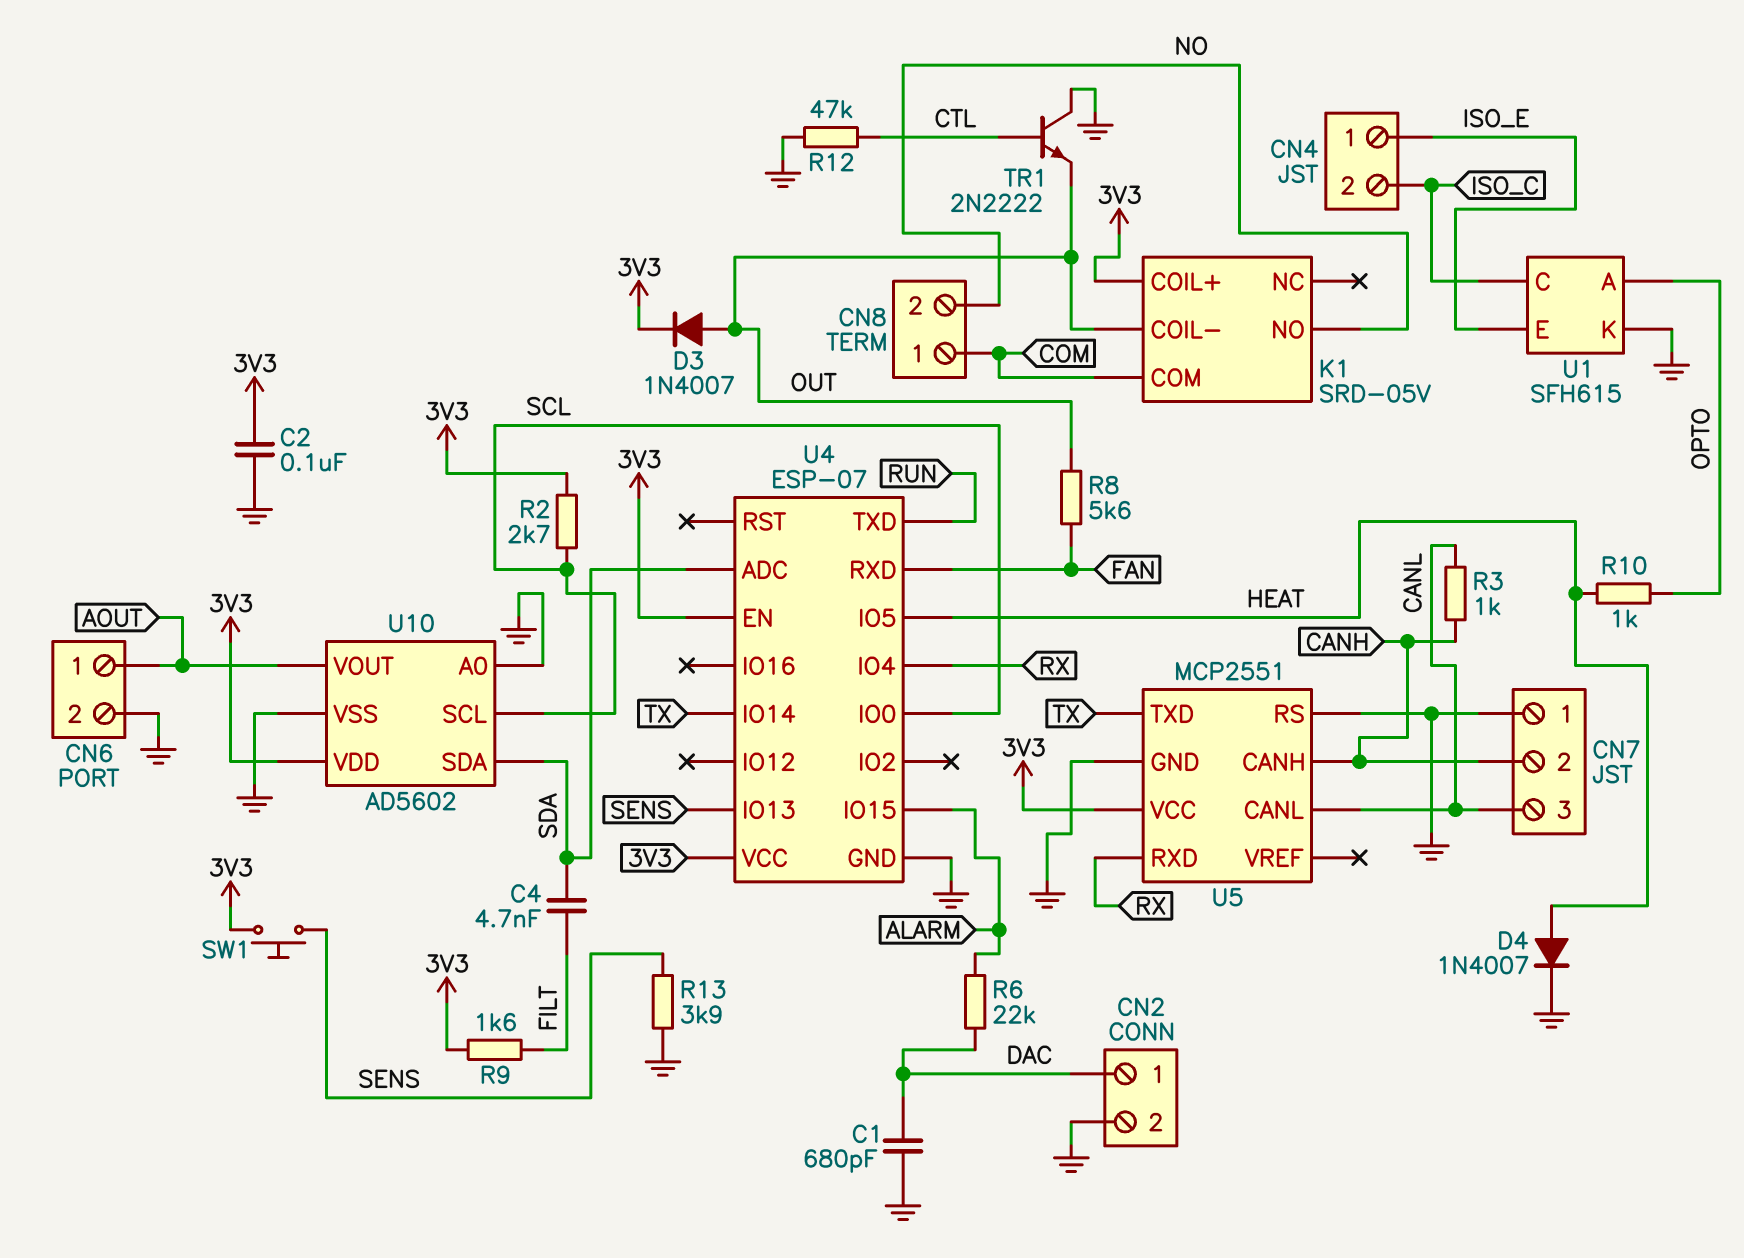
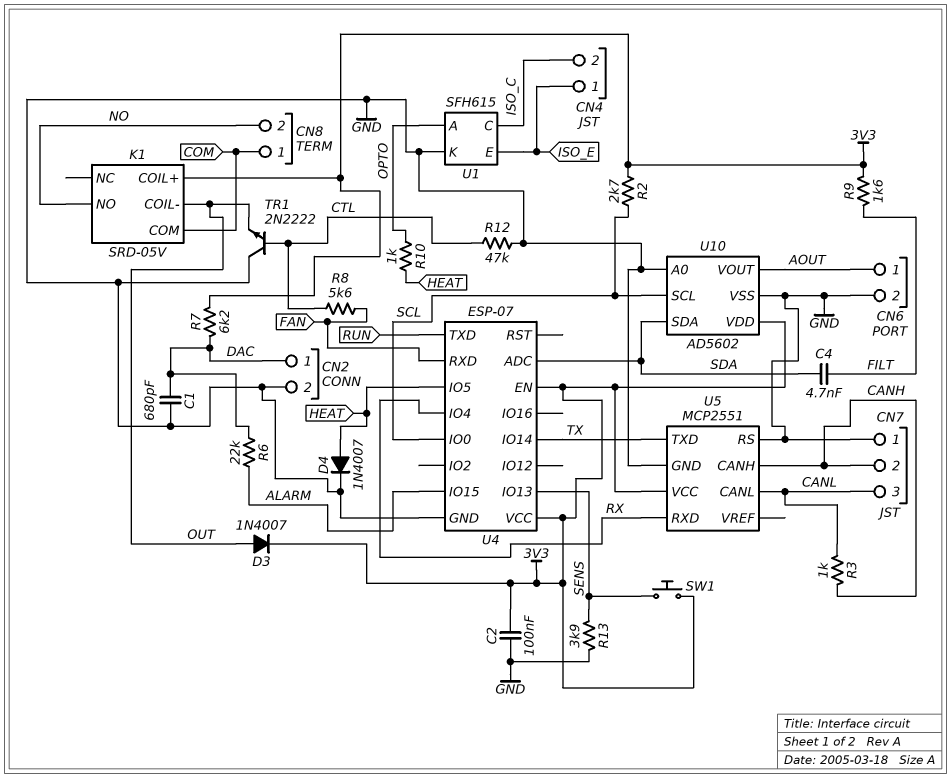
R7: none -> 6.2k (3V3, DAC)
R8: 5.6k (FAN, OUT) -> 5.6k (CTL, FAN)

